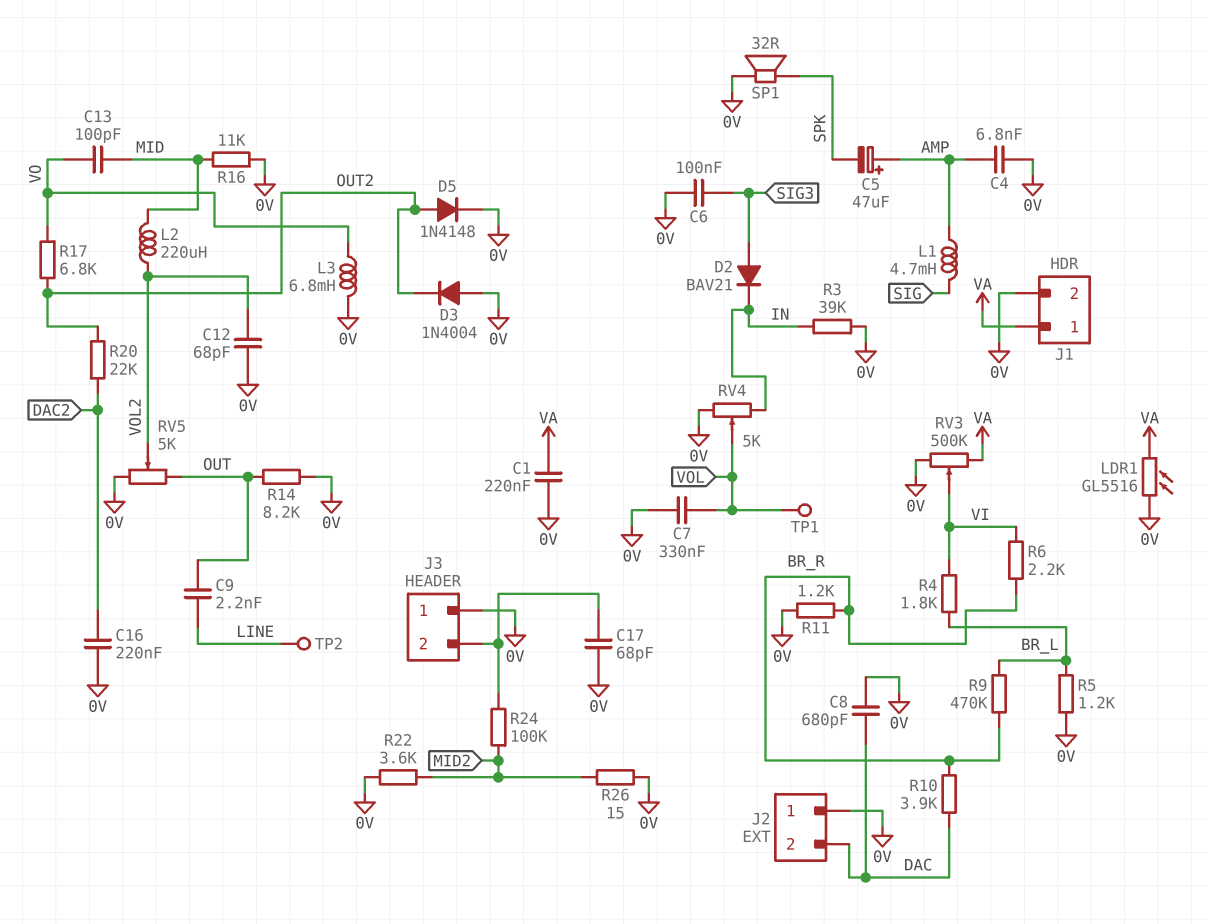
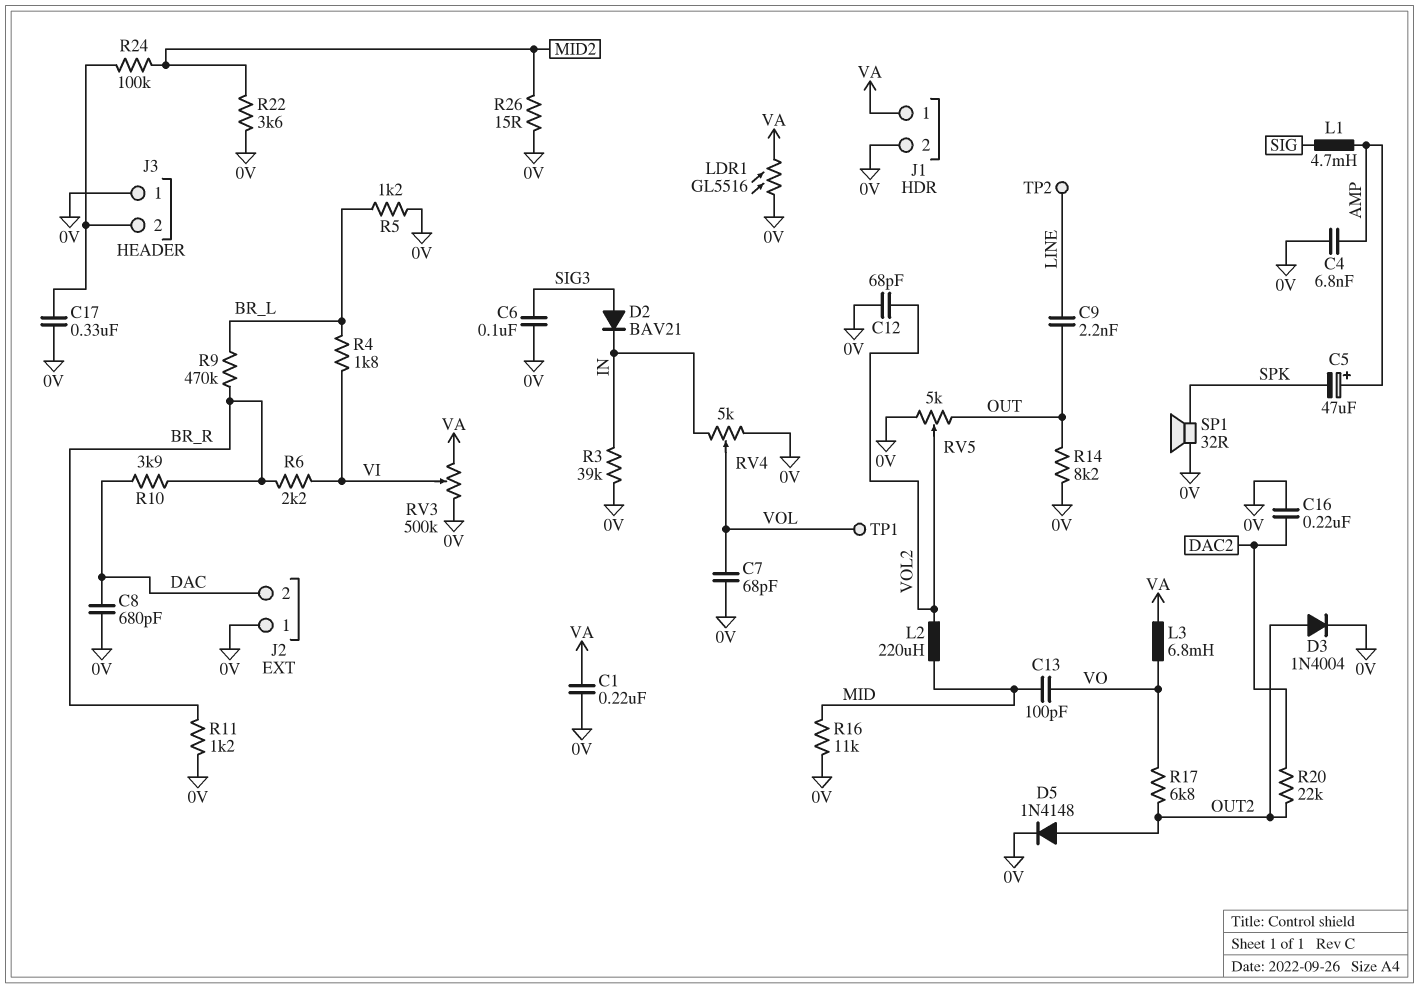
C7: 330nF (0V, VOL) -> 68pF (0V, VOL)
C17: 68pF (0V, J3/2) -> 330nF (0V, J3/2)
D3: diode 1N4004 (A 0V, K OUT2) -> diode 1N4004 (A OUT2, K 0V)
L3: 6.8mH (0V, VO) -> 6.8mH (VA, VO)

